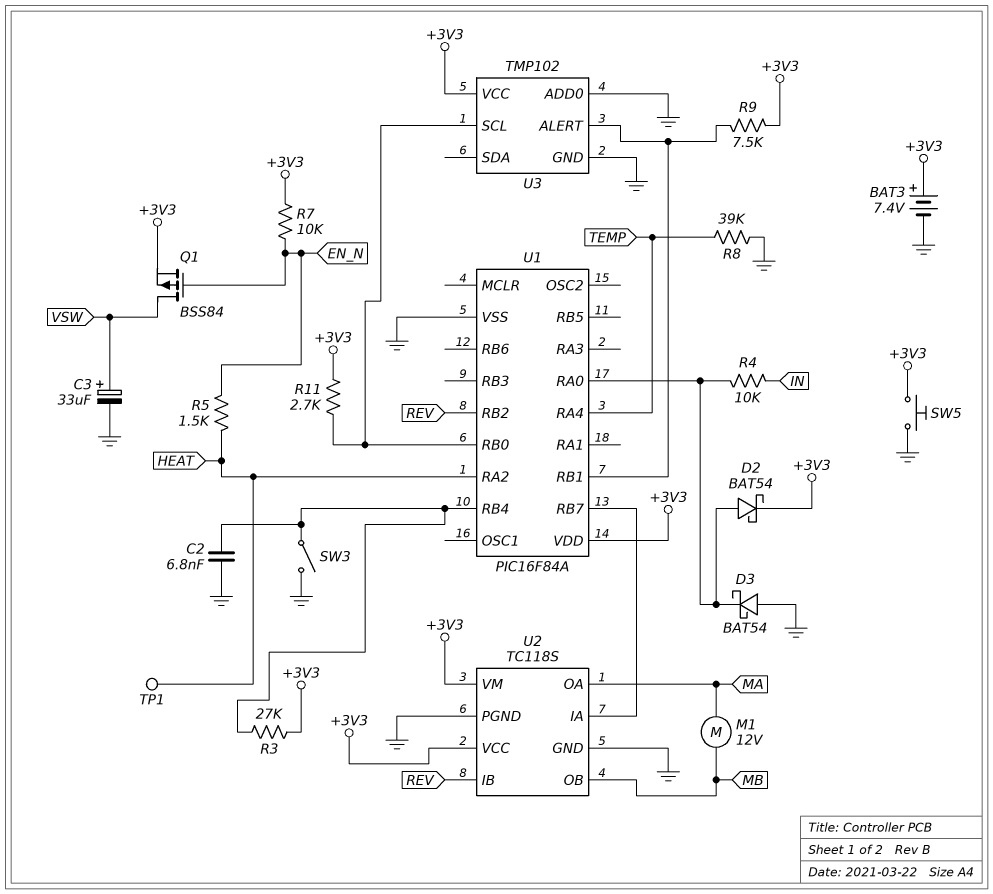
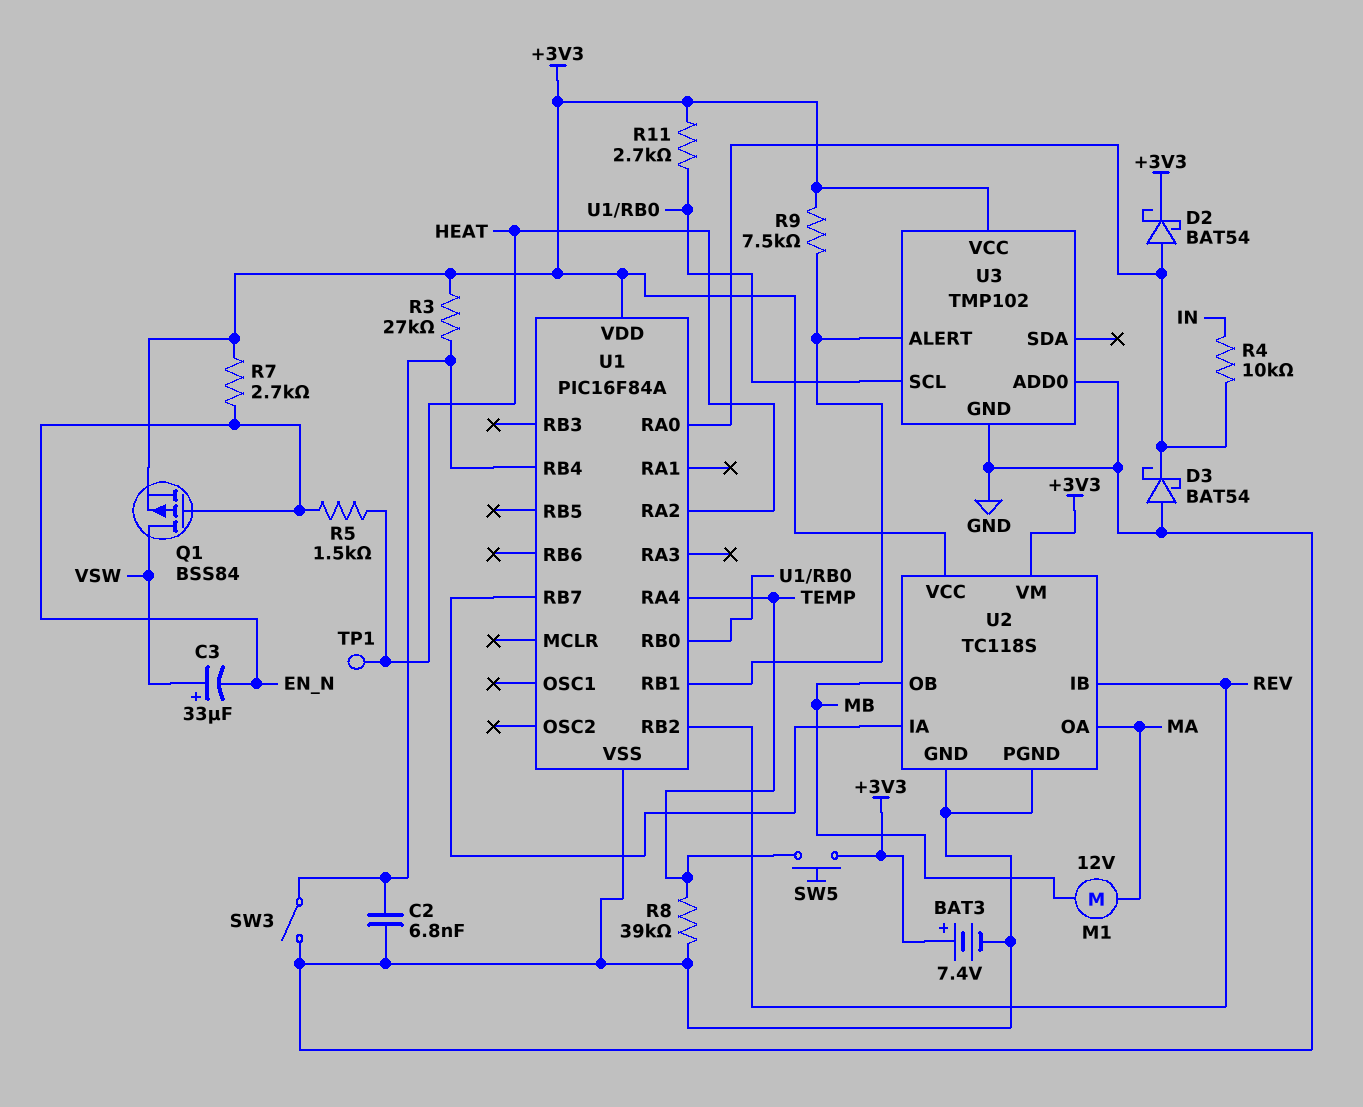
C3: 33uF (plus VSW, minus GND) -> 33uF (plus VSW, minus EN_N)
R7: 10k (+3V3, EN_N) -> 2.7k (+3V3, EN_N)
SW5: button (+3V3, GND) -> button (+3V3, TEMP)

